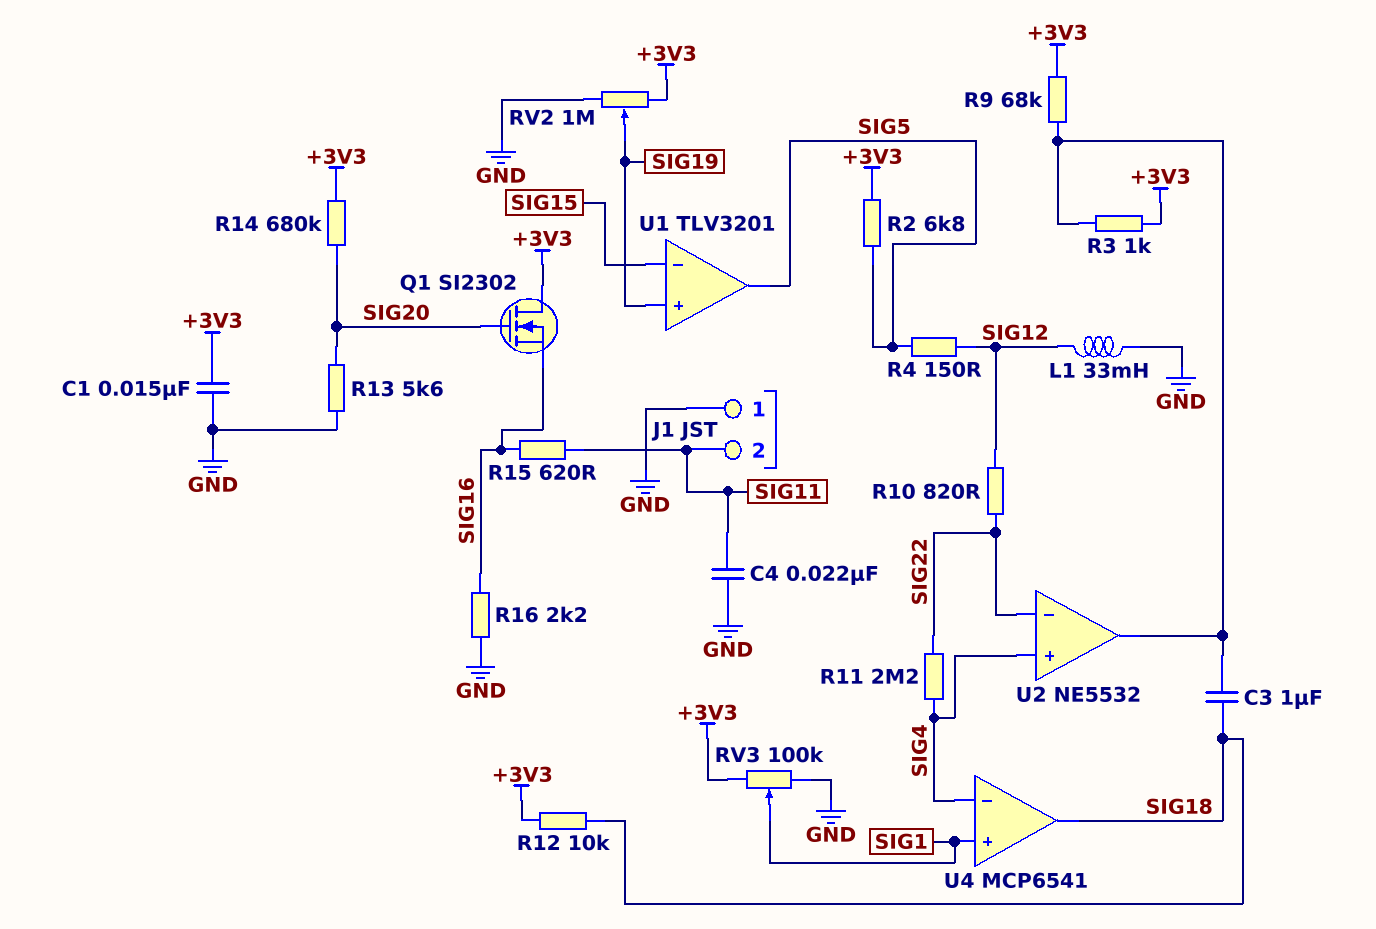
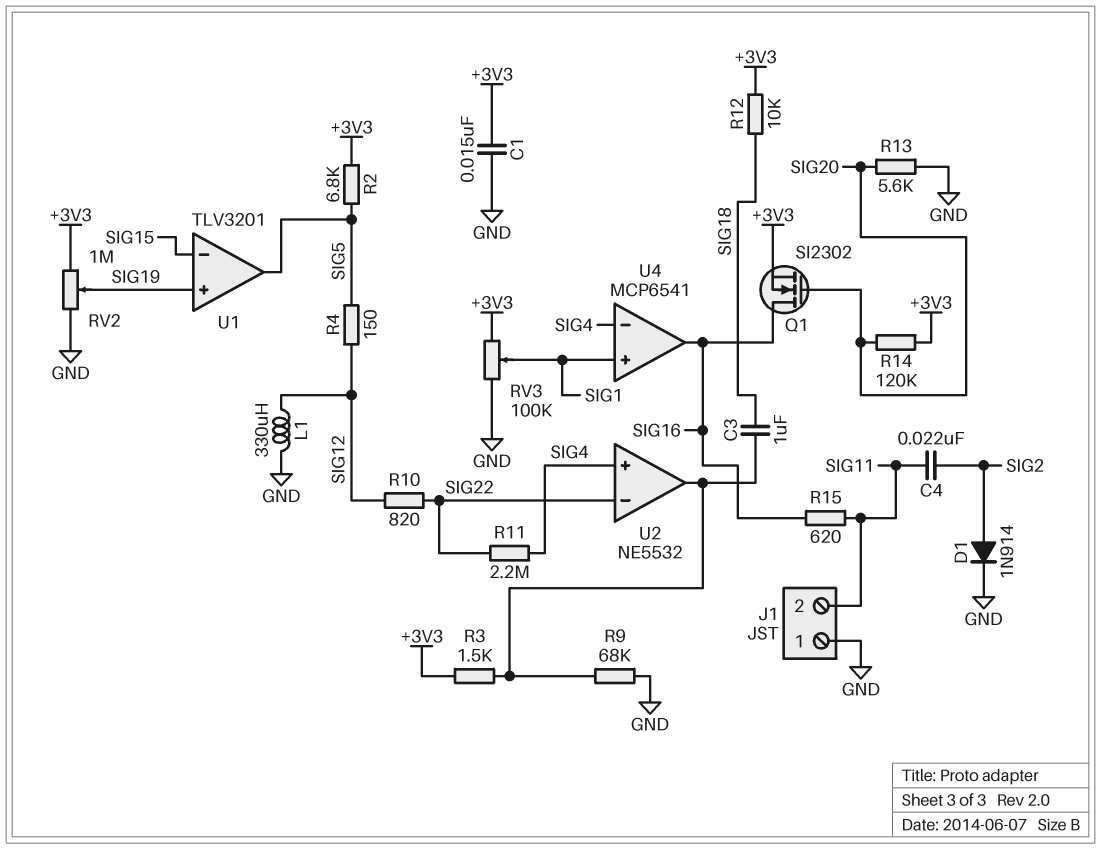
C4: 22nF (GND, SIG11) -> 22nF (SIG2, SIG11)
D1: none -> diode 1N914 (A SIG2, K GND)
L1: 33mH (GND, SIG12) -> 330uH (GND, SIG12)
Q1: NMOS SI2302 (G SIG20, D +3V3, S SIG16) -> NMOS SI2302 (G SIG20, D SIG16, S +3V3)
R3: 1k (+3V3, U2/out) -> 1.5k (+3V3, U2/out)
R9: 68k (+3V3, U2/out) -> 68k (GND, U2/out)
R14: 680k (+3V3, SIG20) -> 120k (+3V3, SIG20)
R16: 2.2k (GND, SIG16) -> none
U4 pin out: SIG18 -> SIG16

